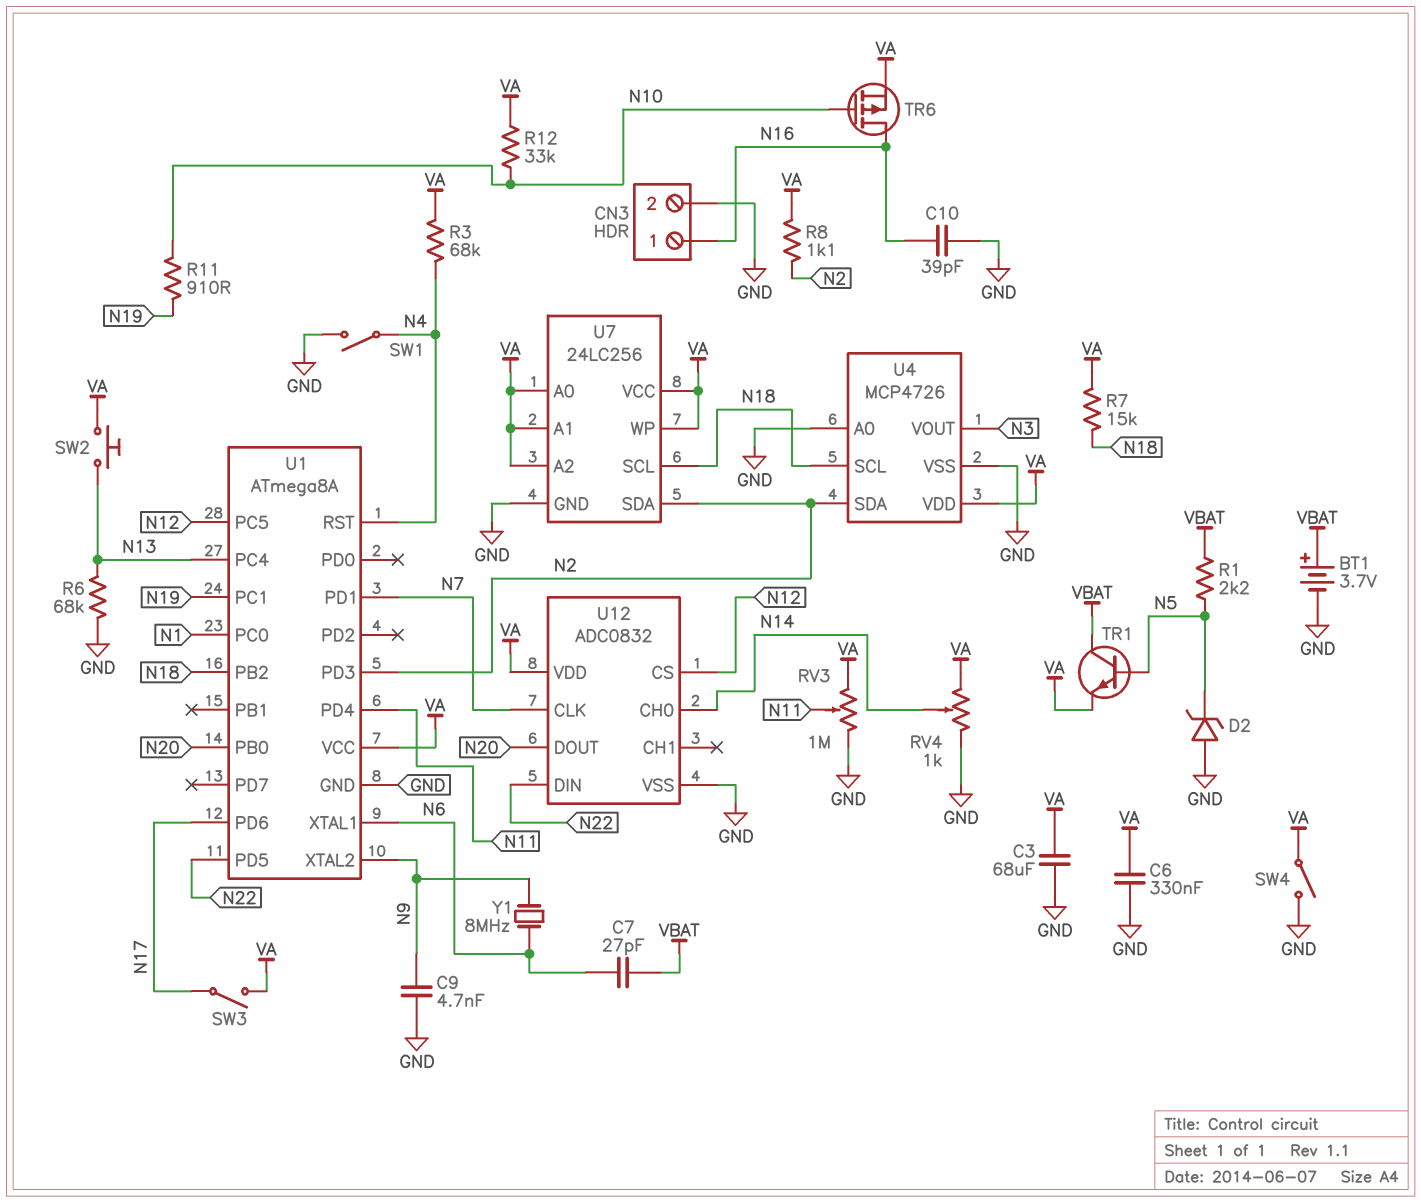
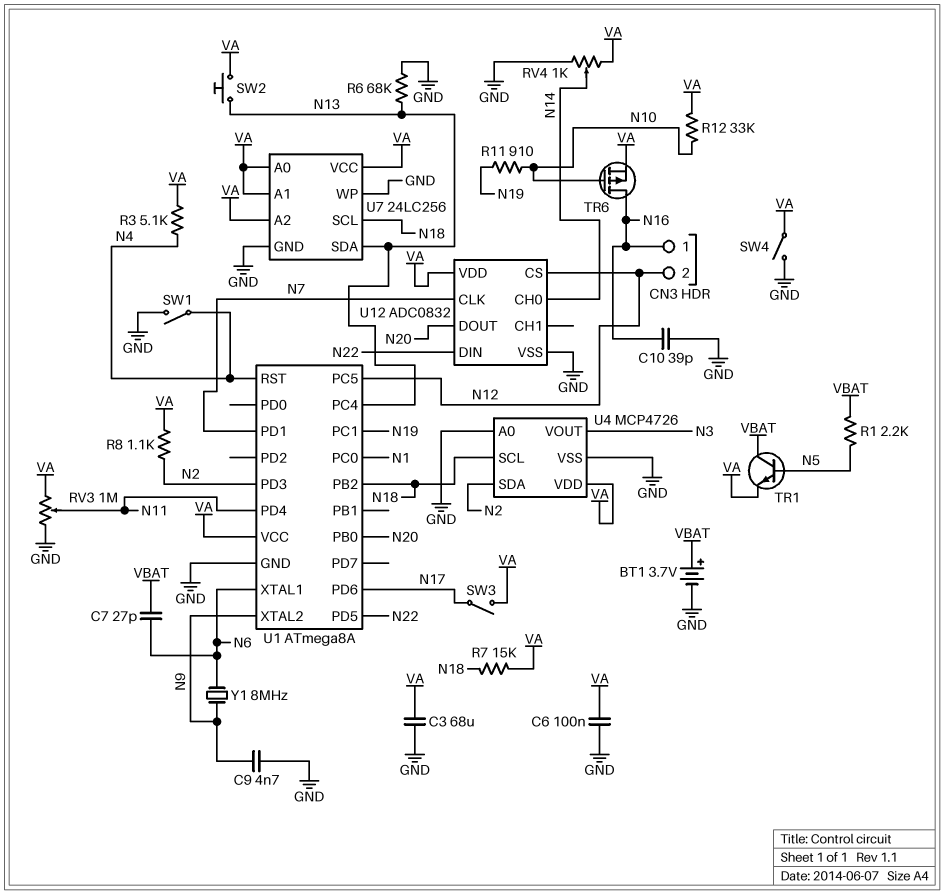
C6: 330nF (GND, VA) -> 100nF (GND, VA)
CN3 pin 2: GND -> N12
D2: zener (A GND, K N5) -> none
R3: 68k (N4, VA) -> 5.1k (N4, VA)
U7 pin SDA: N2 -> N13
U7 pin WP: VA -> GND

